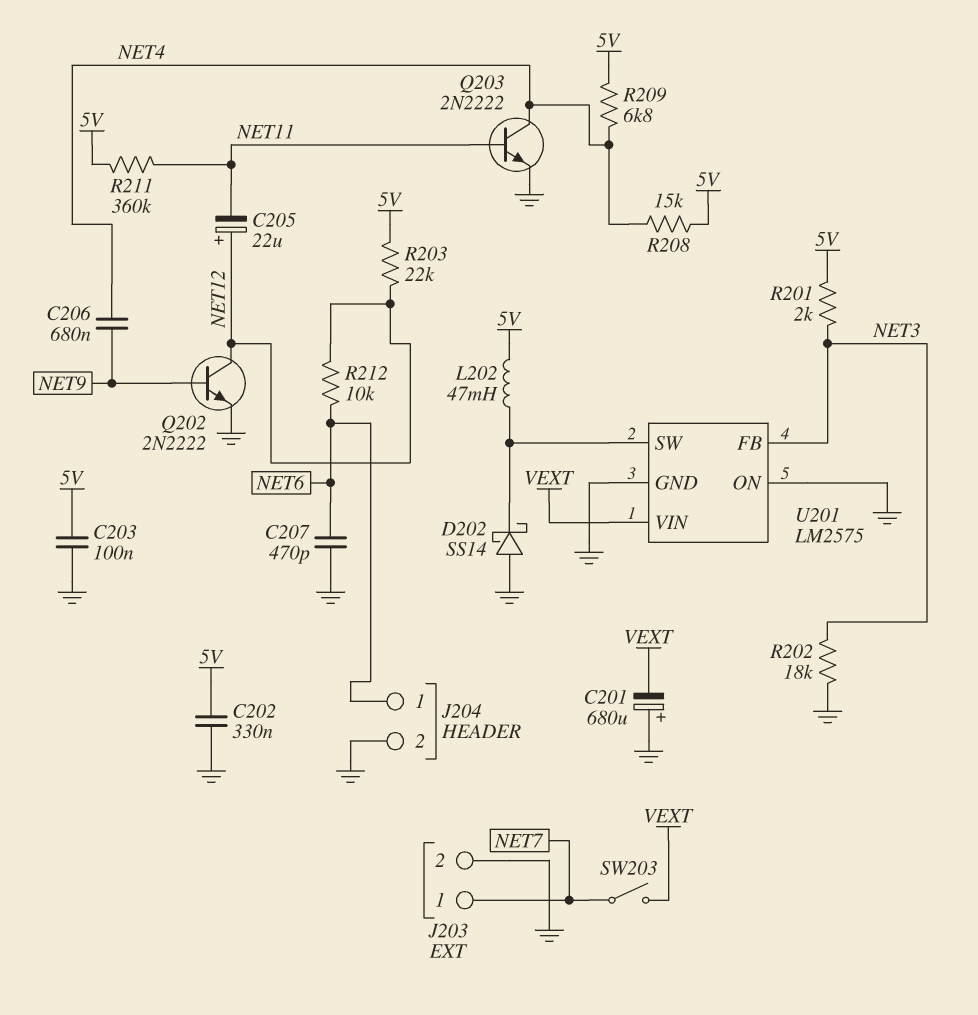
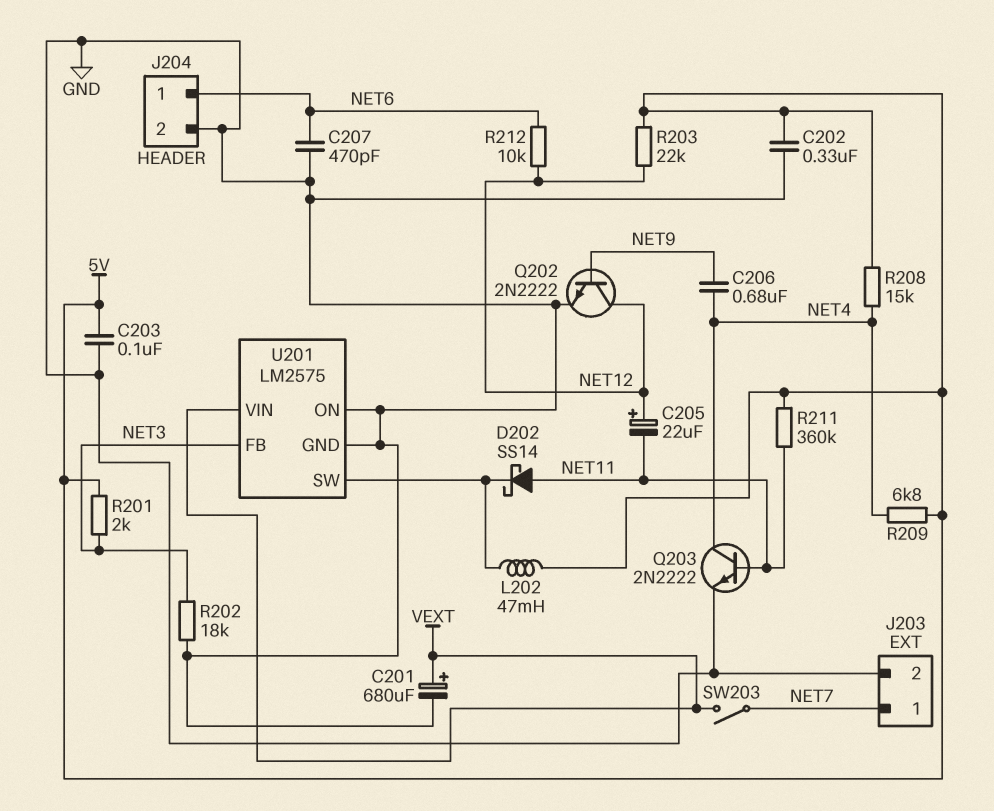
C201: 680uF (plus GND, minus VEXT) -> 680uF (plus VEXT, minus GND)
D202: schottky SS14 (A GND, K U201/SW) -> schottky SS14 (A NET11, K U201/SW)

